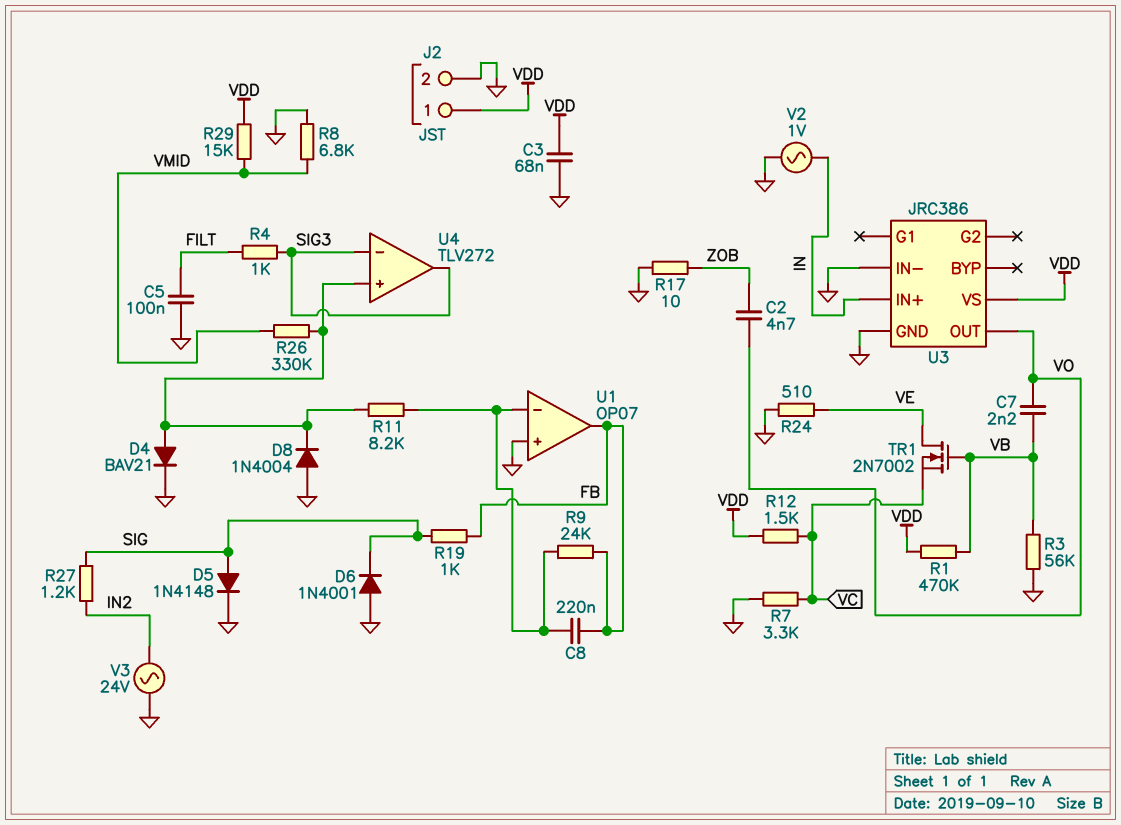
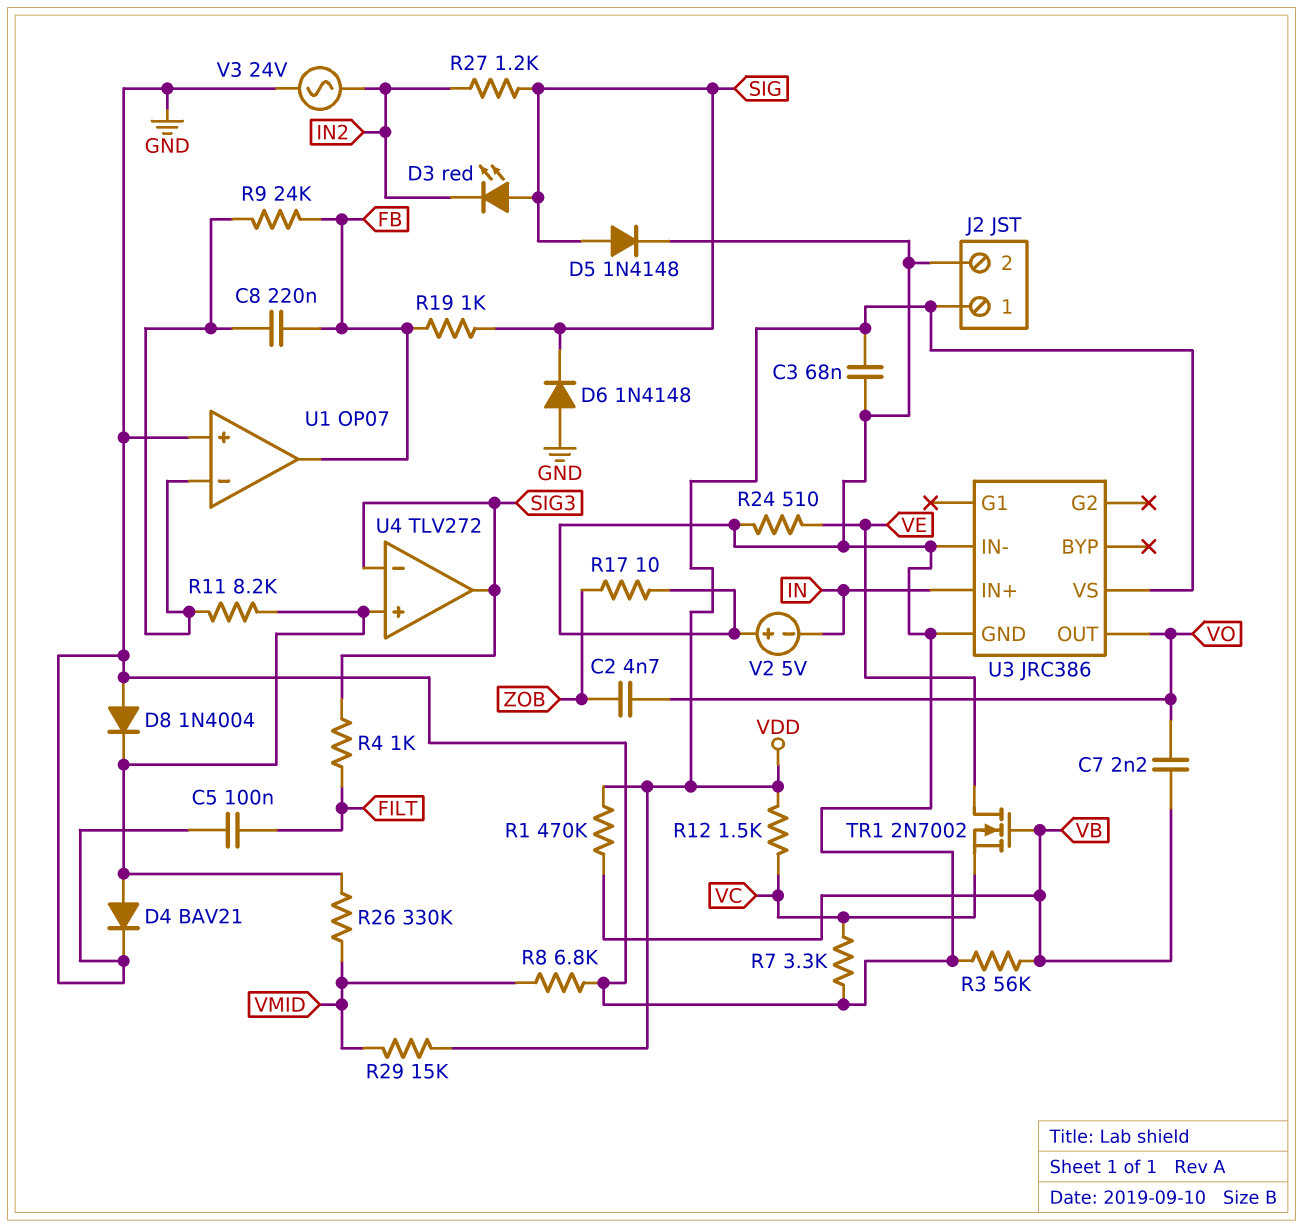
D3: none -> LED red (A SIG, K IN2)
D6: diode 1N4001 (A GND, K SIG) -> diode 1N4148 (A GND, K SIG)
V2: AC 1V (GND, IN) -> 5V (plus GND, minus IN)

